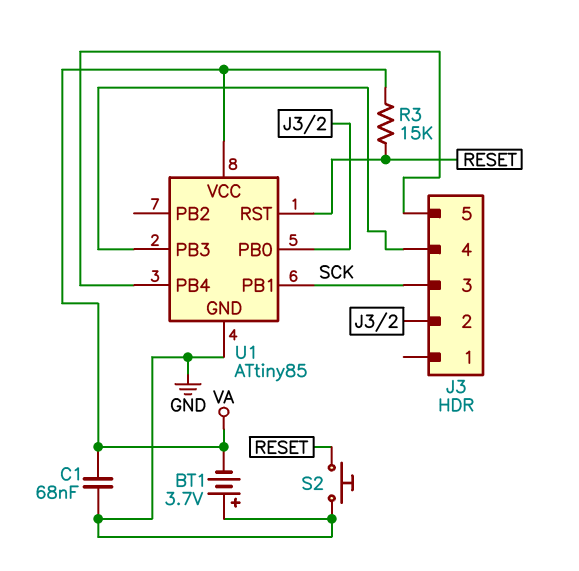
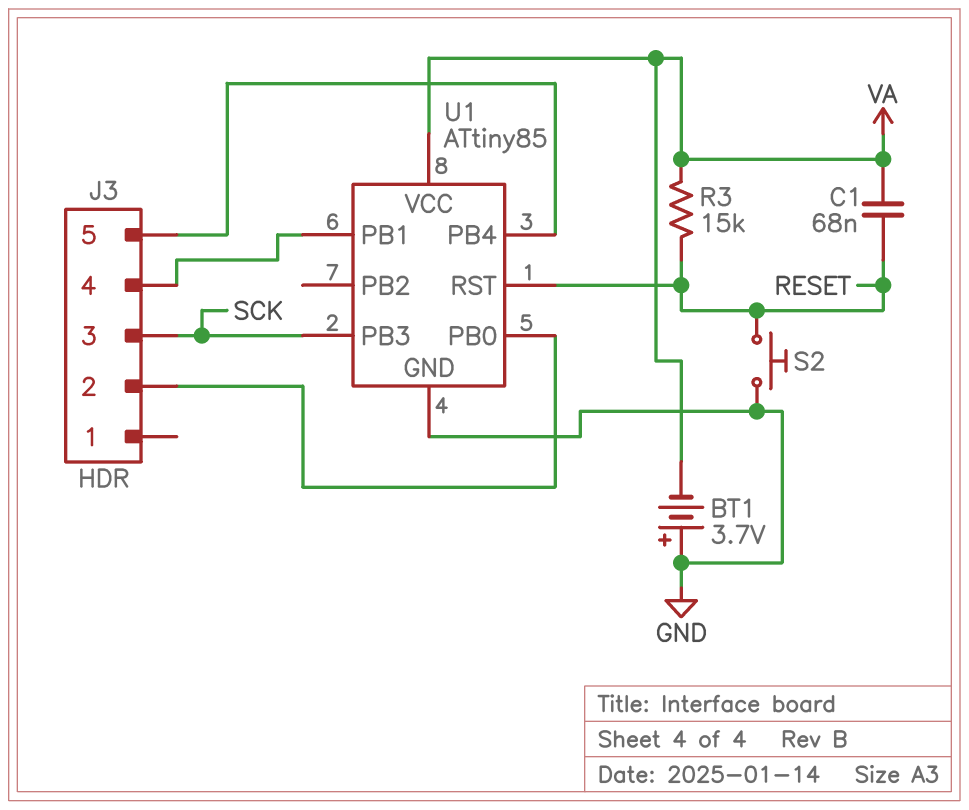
C1: 68nF (GND, VA) -> 68nF (RESET, VA)
U1 pin PB1: SCK -> J3/4
U1 pin PB3: J3/4 -> SCK

